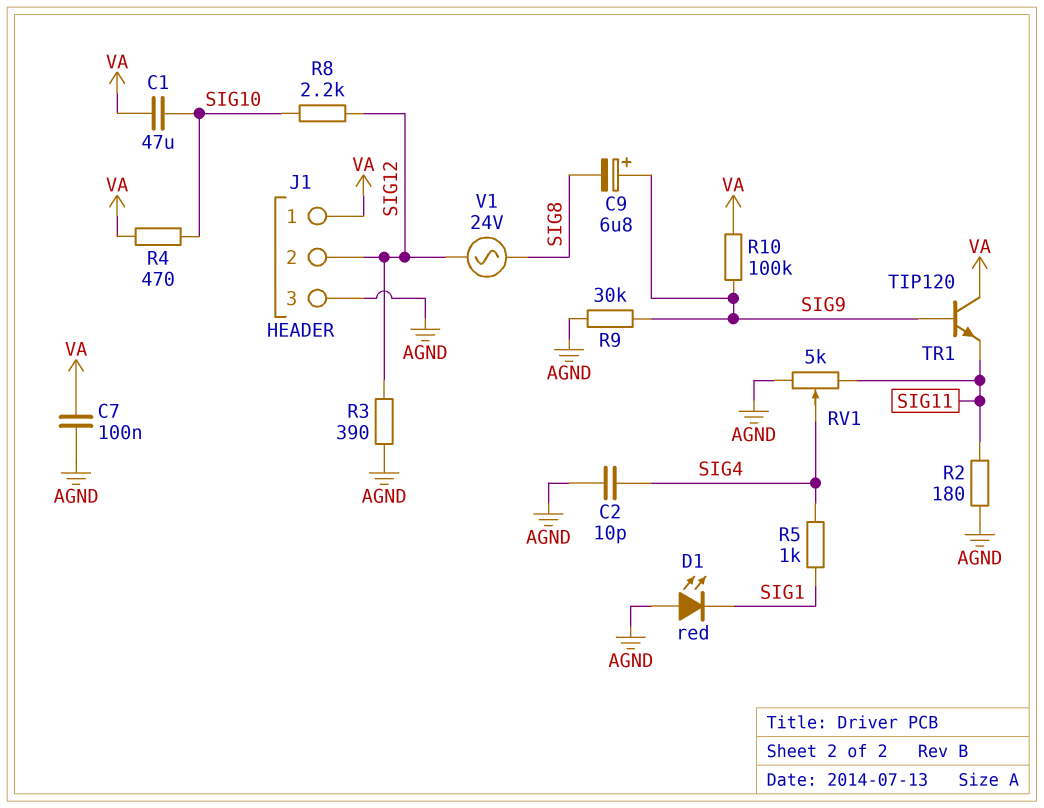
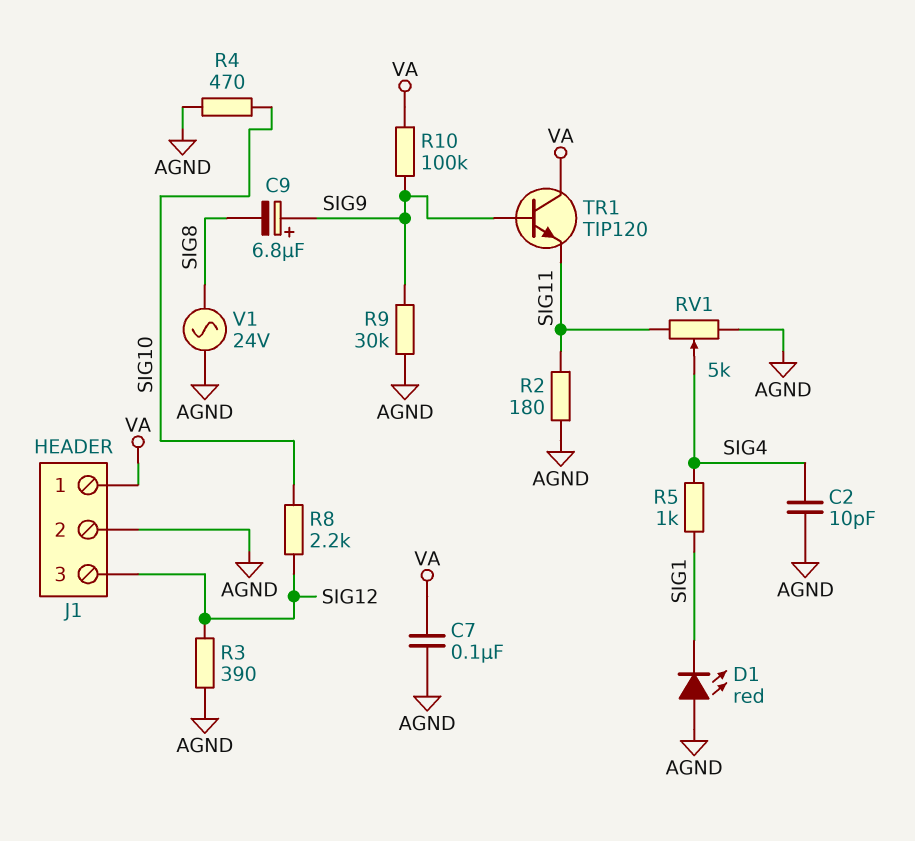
C1: 47uF (SIG10, VA) -> none
J1 pin 2: SIG12 -> AGND
J1 pin 3: AGND -> SIG12
R4: 470 (SIG10, VA) -> 470 (AGND, SIG10)
V1: AC 24V (SIG8, SIG12) -> AC 24V (AGND, SIG8)

